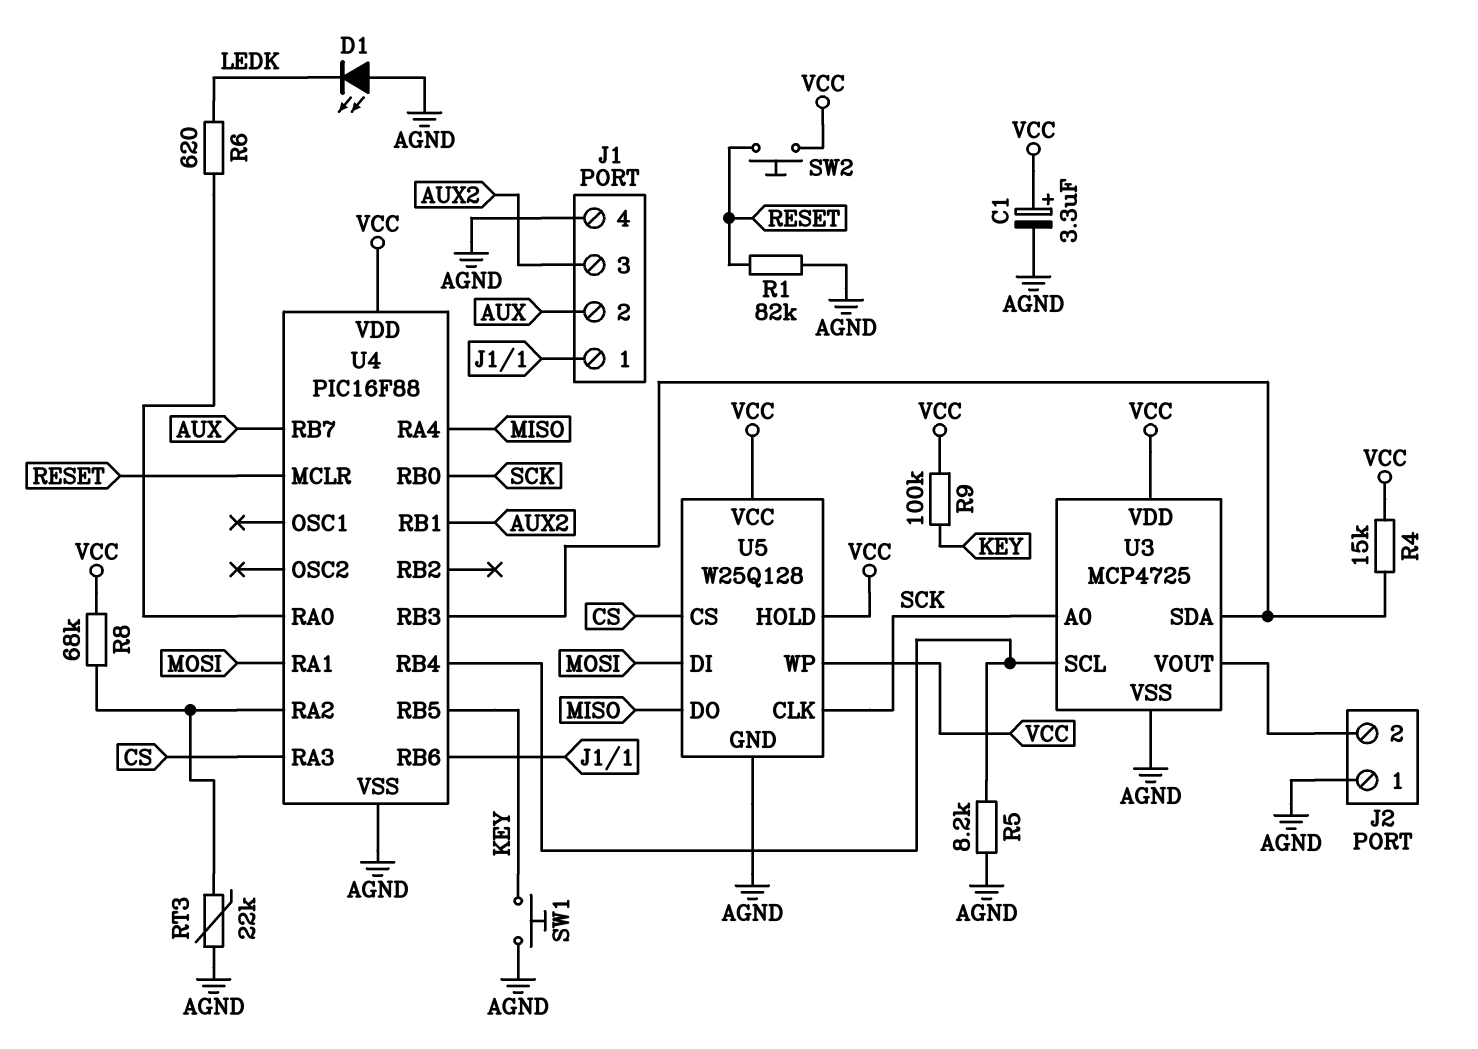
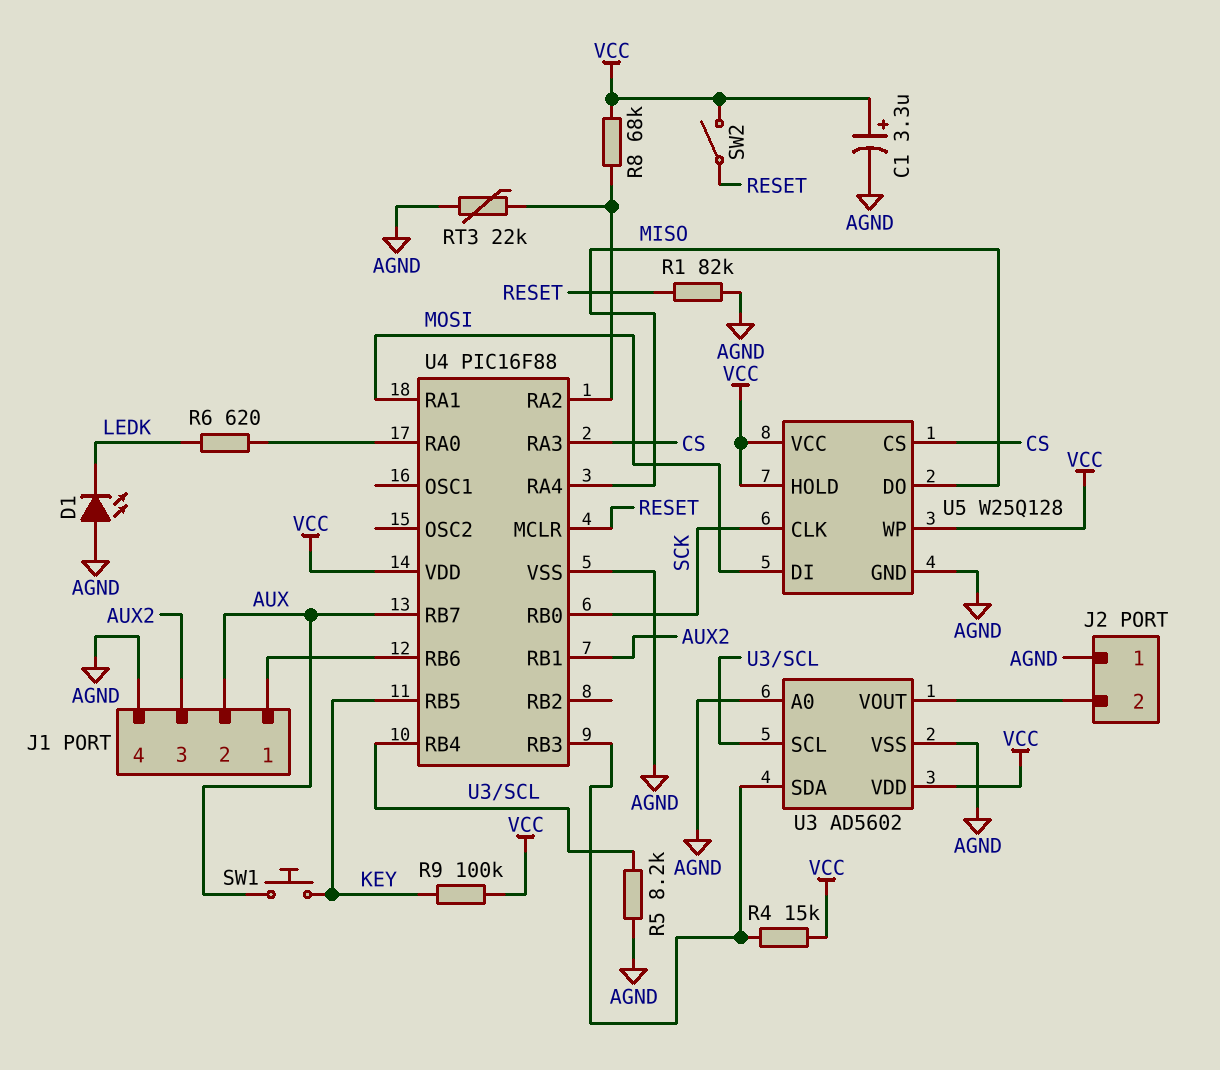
SW1: button (AGND, KEY) -> button (AUX, KEY)
SW2: button (RESET, VCC) -> switch (RESET, VCC)
U3: MCP4725 -> AD5602
U3 pin A0: SCK -> AGND

